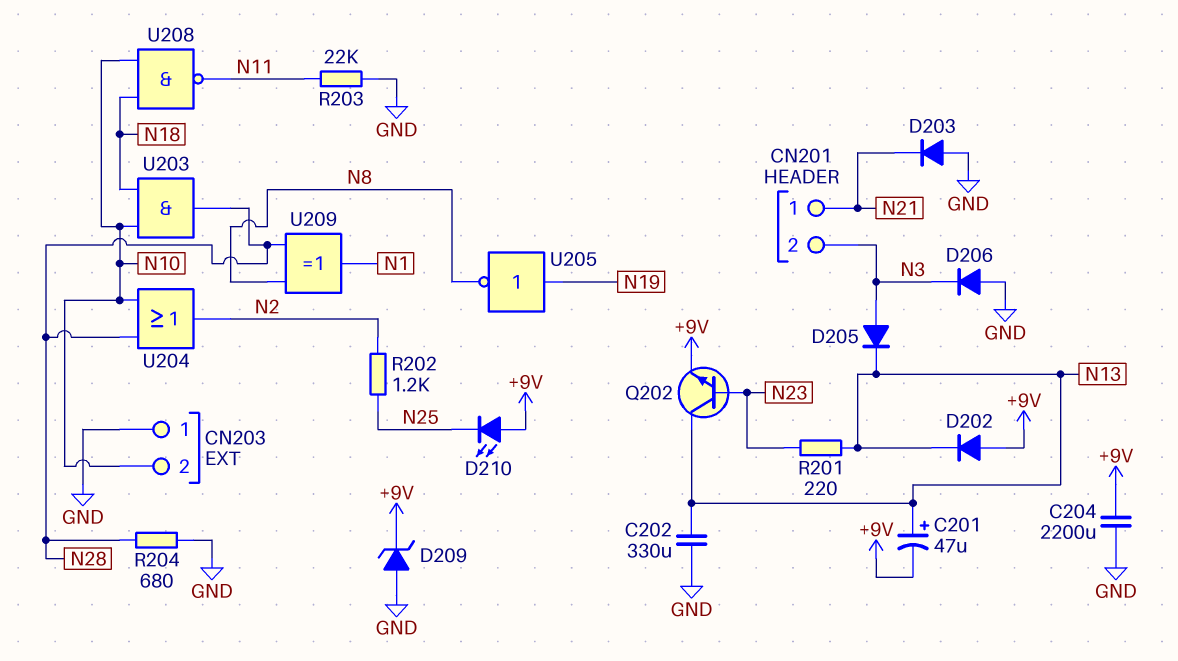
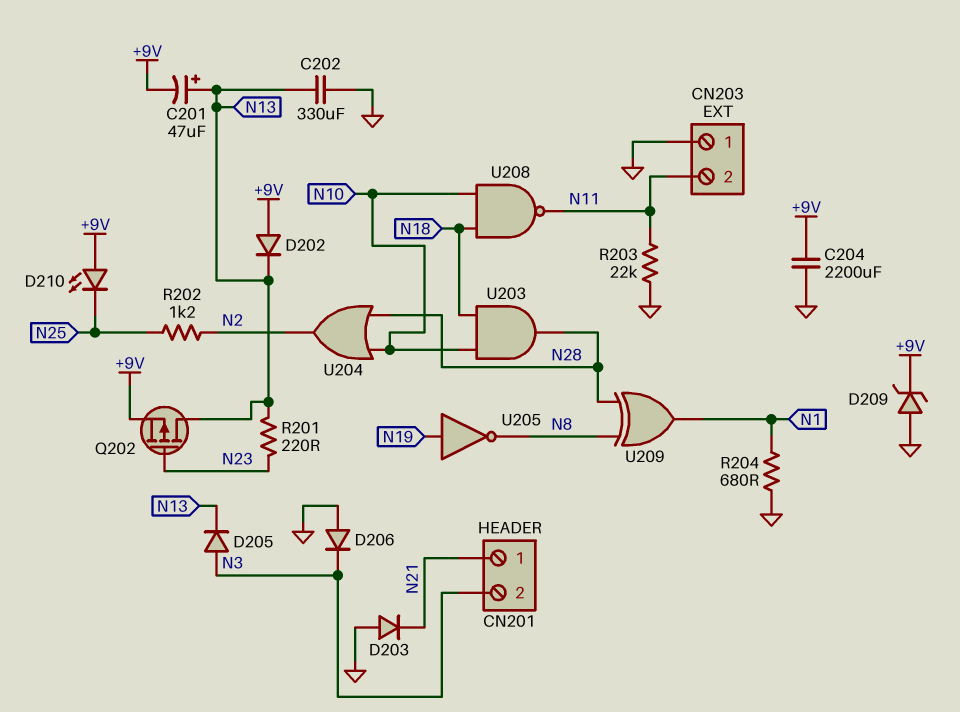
CN203 pin 2: N10 -> N11
Q202: NPN (B N23, C N13, E +9V) -> PMOS (G N23, D N13, S +9V)
R204: 680 (GND, N28) -> 680 (GND, N1)

